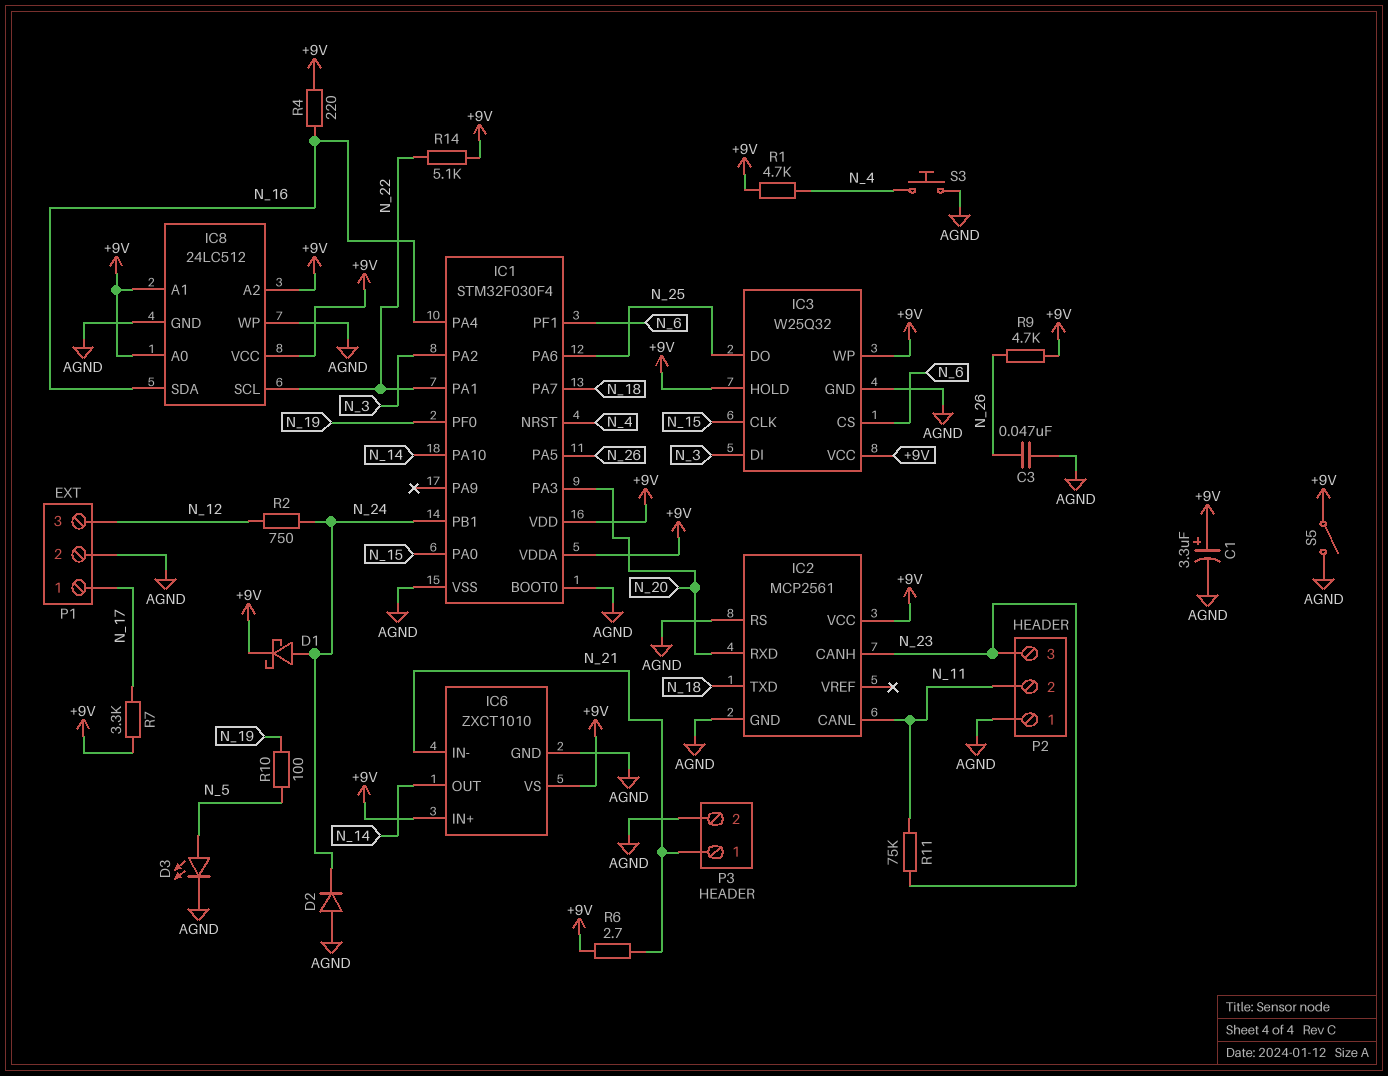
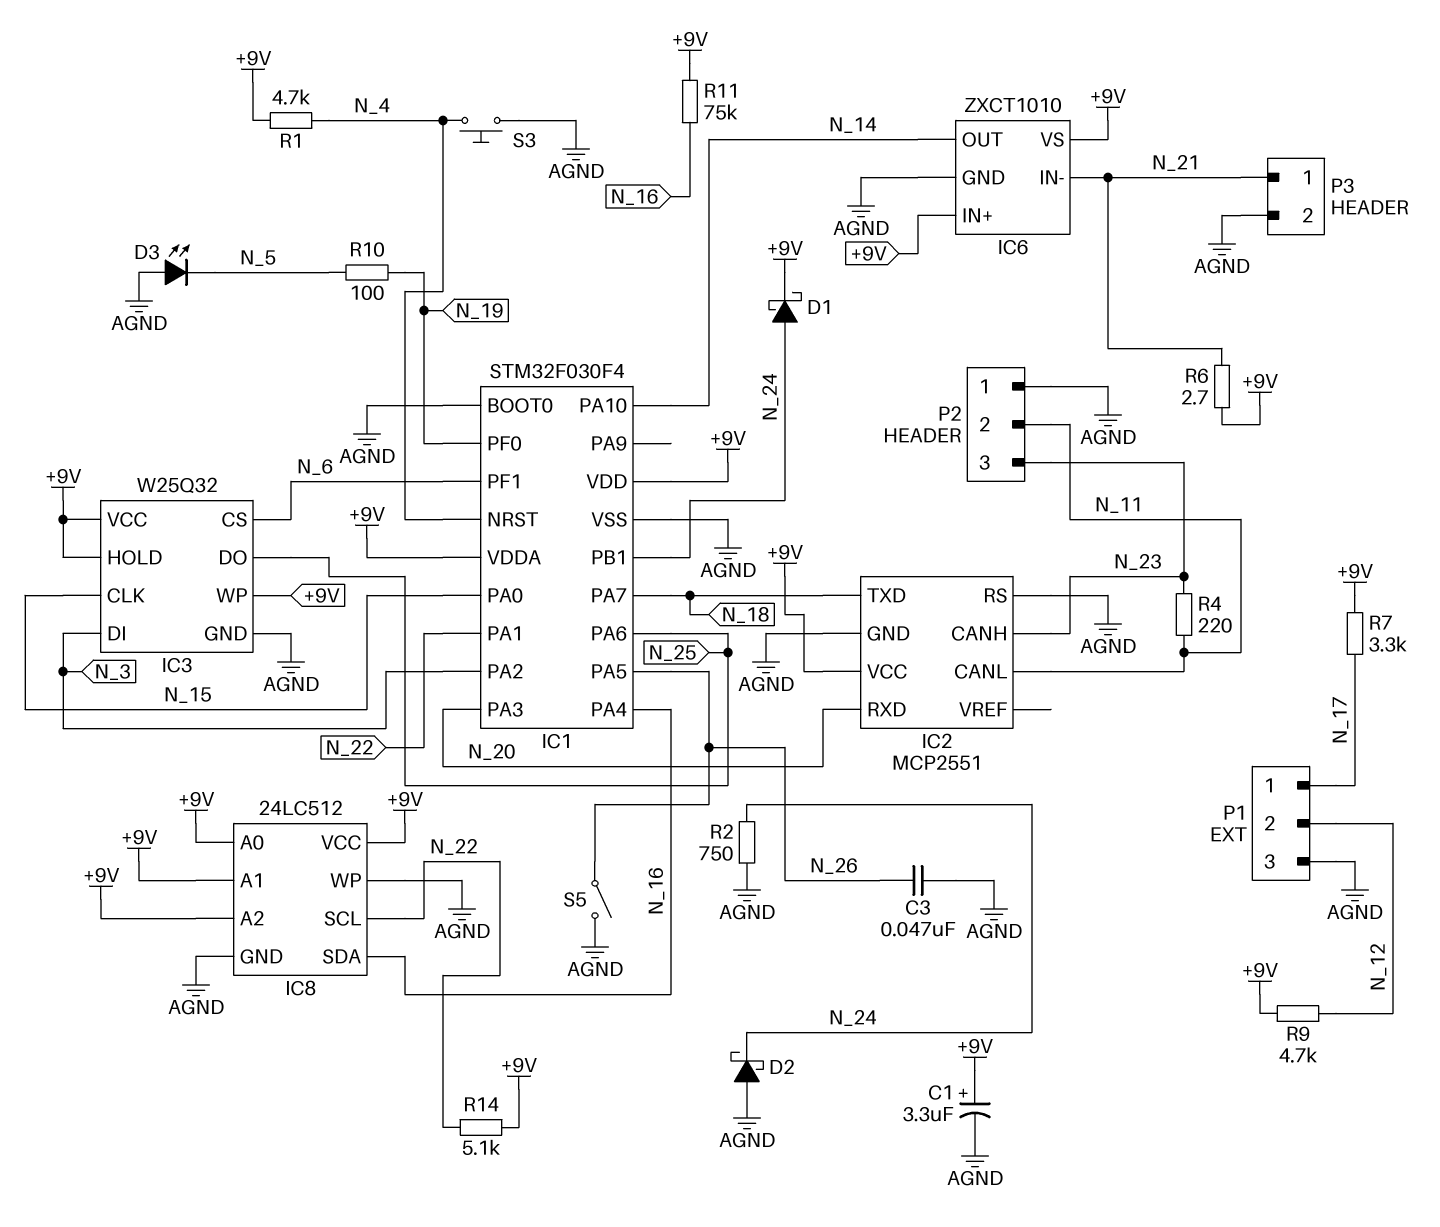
D2: diode (A AGND, K N_24) -> schottky (A AGND, K N_24)
D3: LED (A N_5, K AGND) -> LED (A AGND, K N_5)
IC2: MCP2561 -> MCP2551
P1 pin 2: AGND -> N_12
P1 pin 3: N_12 -> AGND
R2: 750 (N_12, N_24) -> 750 (AGND, N_24)
R4: 220 (+9V, N_16) -> 220 (N_11, N_23)
R9: 4.7k (+9V, N_26) -> 4.7k (+9V, N_12)
R11: 75k (N_11, N_23) -> 75k (+9V, N_16)
S5: switch (+9V, AGND) -> switch (AGND, N_26)

